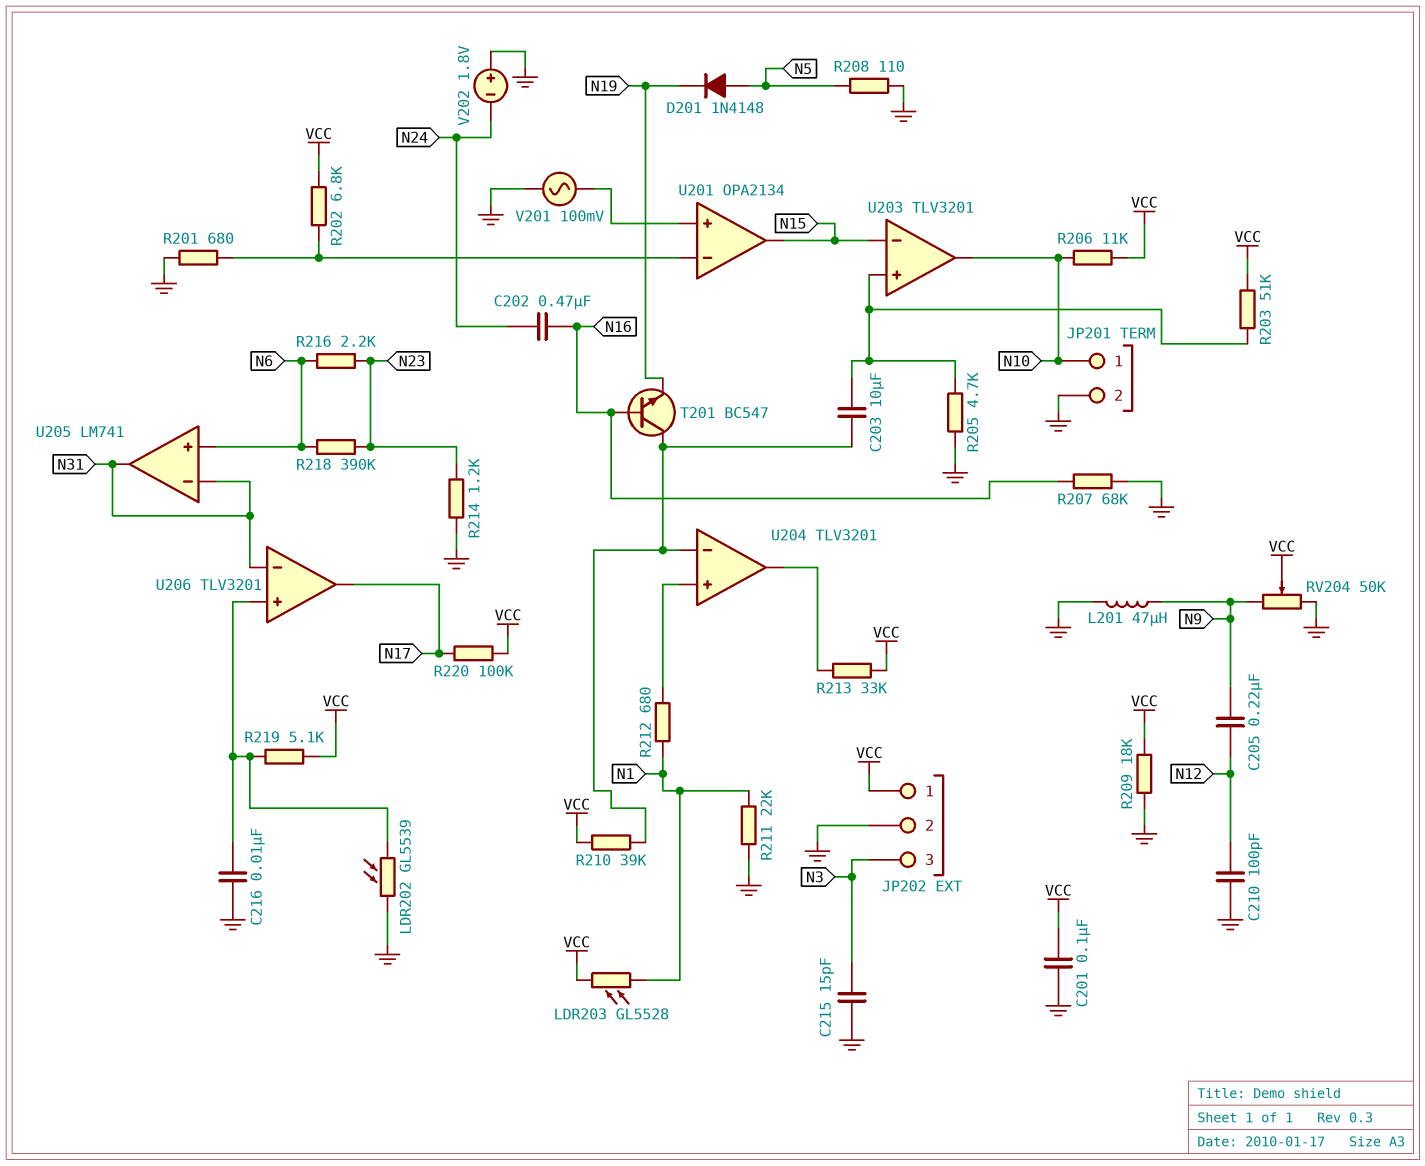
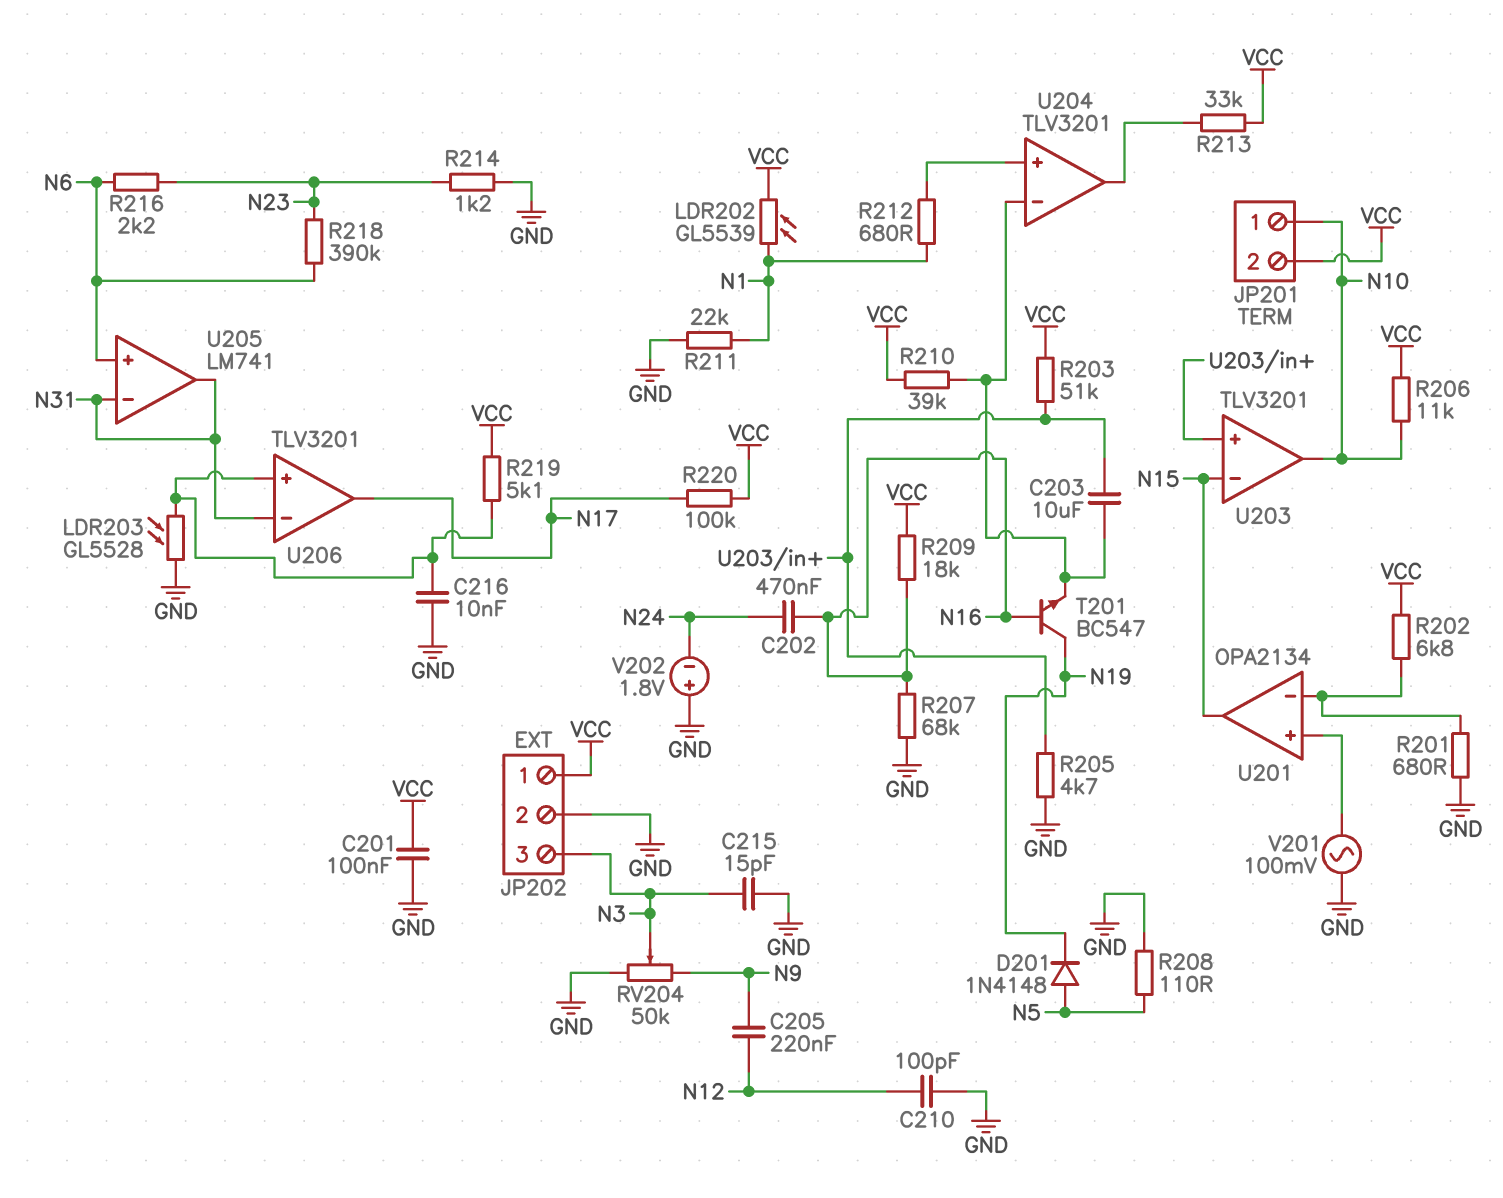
JP201 pin 2: GND -> VCC
L201: 47uH (GND, N9) -> none
LDR202: GL5539 (GND, U206/in+) -> GL5539 (N1, VCC)
LDR203: GL5528 (N1, VCC) -> GL5528 (GND, U206/in+)
R209: 18k (GND, VCC) -> 18k (N16, VCC)
RV204: 50k (GND, N9, wiper VCC) -> 50k (GND, N9, wiper N3)
T201: NPN BC547 (B N16, C U204/in-, E N19) -> NPN BC547 (B N16, C N19, E U204/in-)

